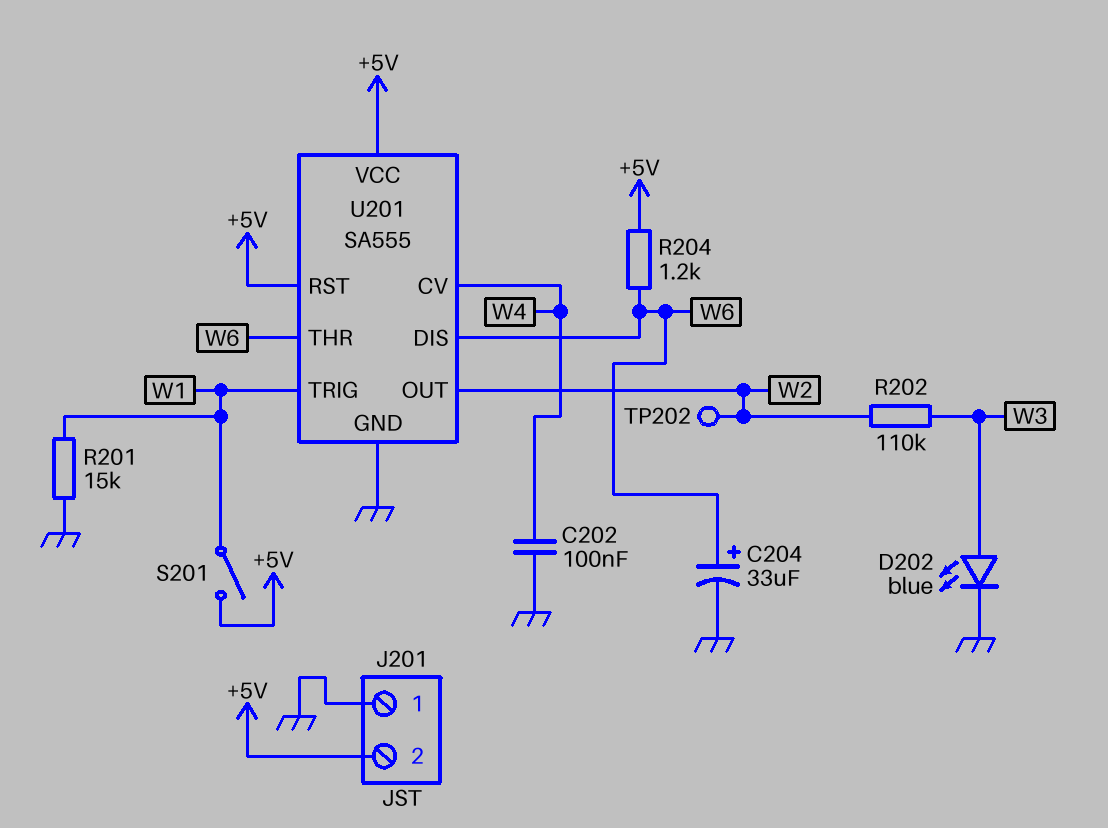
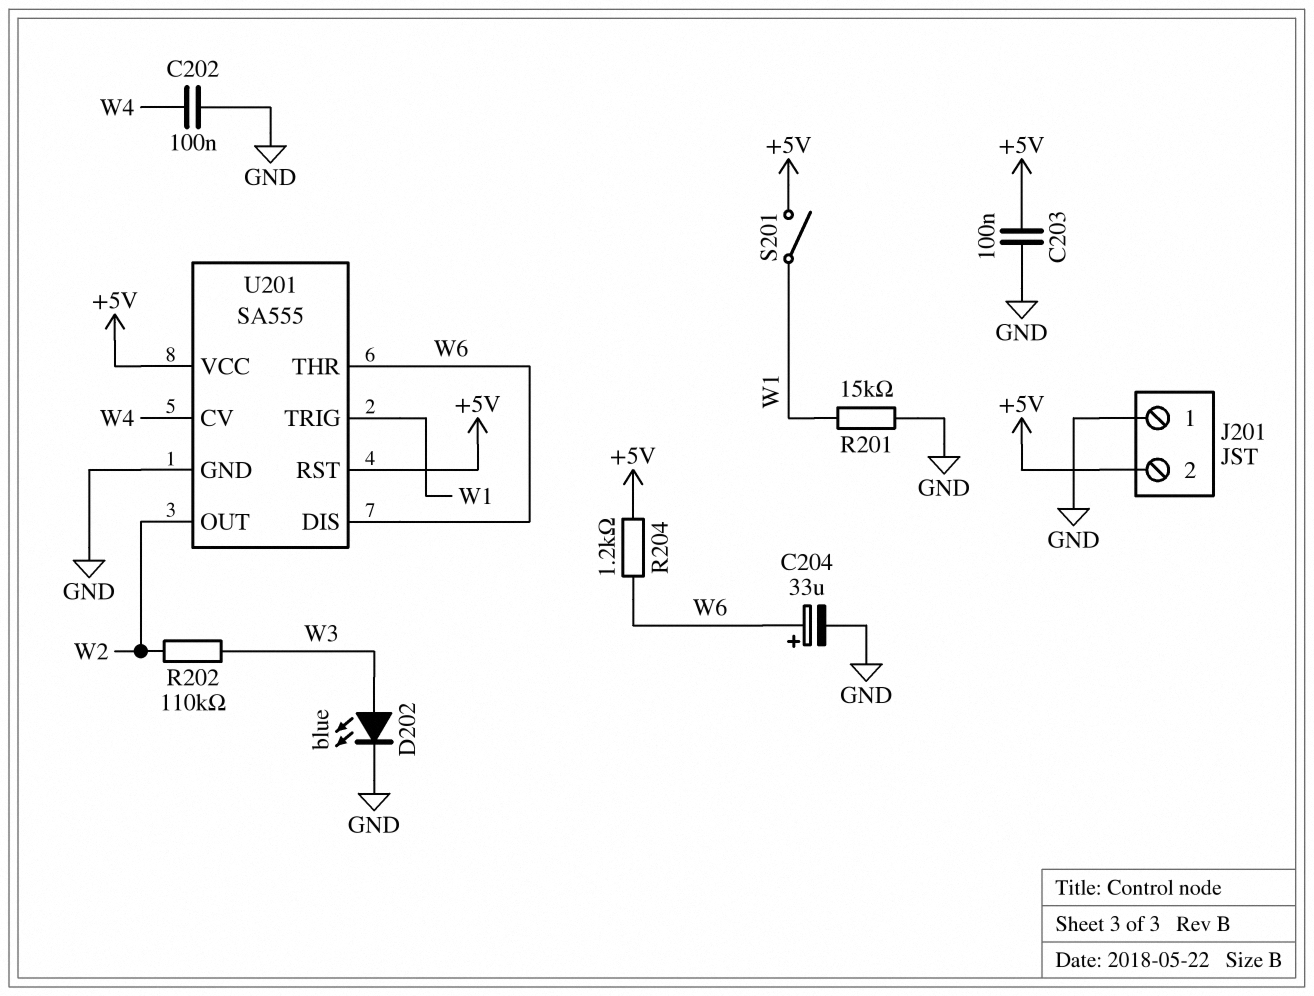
C203: none -> 100nF (+5V, GND)
TP202: test point (W2) -> none

